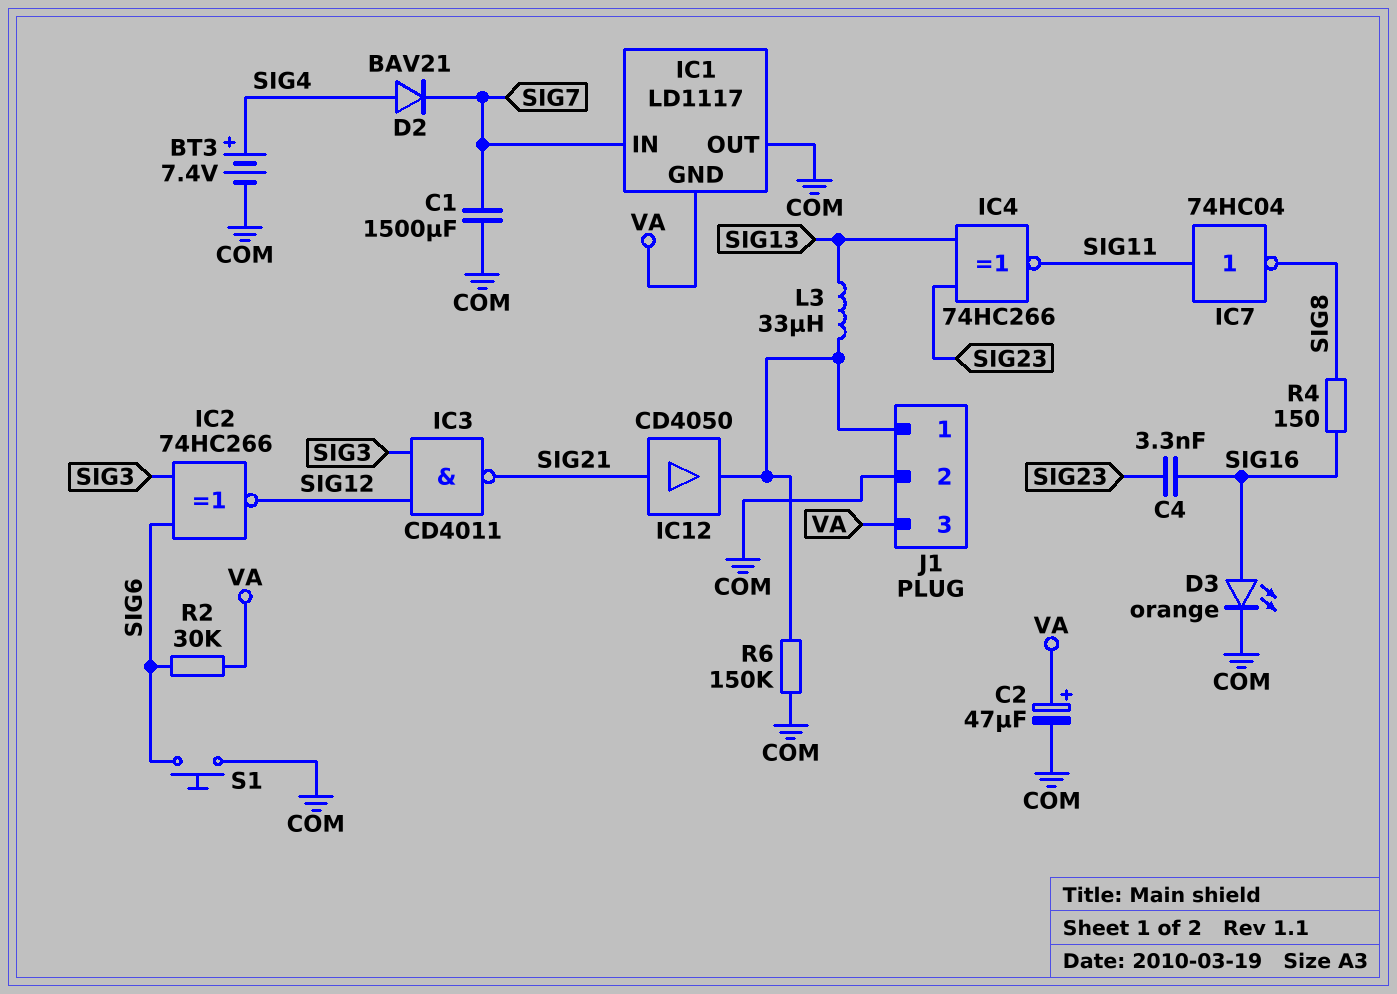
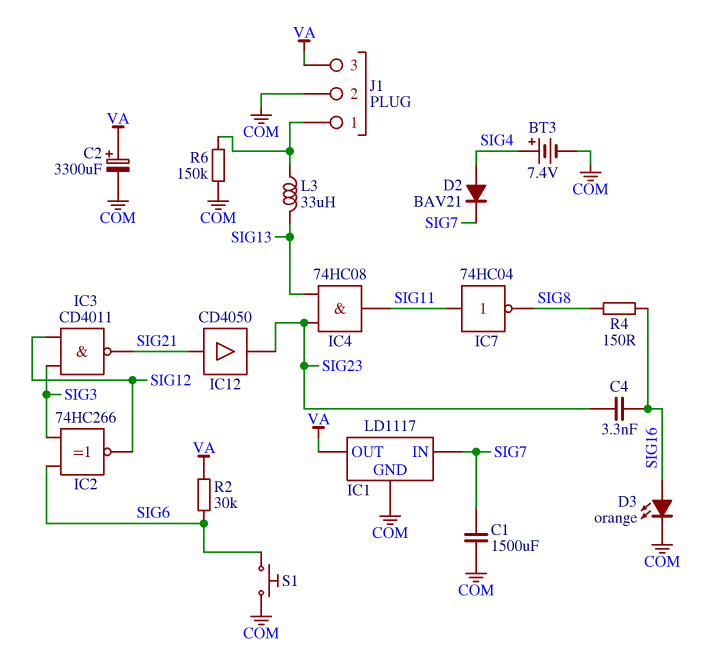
C2: 47uF (plus VA, minus COM) -> 3300uF (plus VA, minus COM)
IC1 pin GND: VA -> COM
IC1 pin OUT: COM -> VA
IC4: XNOR 74HC266 (in SIG13, in SIG23, out SIG11) -> AND 74HC08 (in SIG13, in SIG23, out SIG11)
IC12: buffer CD4050 (in SIG21, out J1/1) -> buffer CD4050 (in SIG21, out SIG23)

